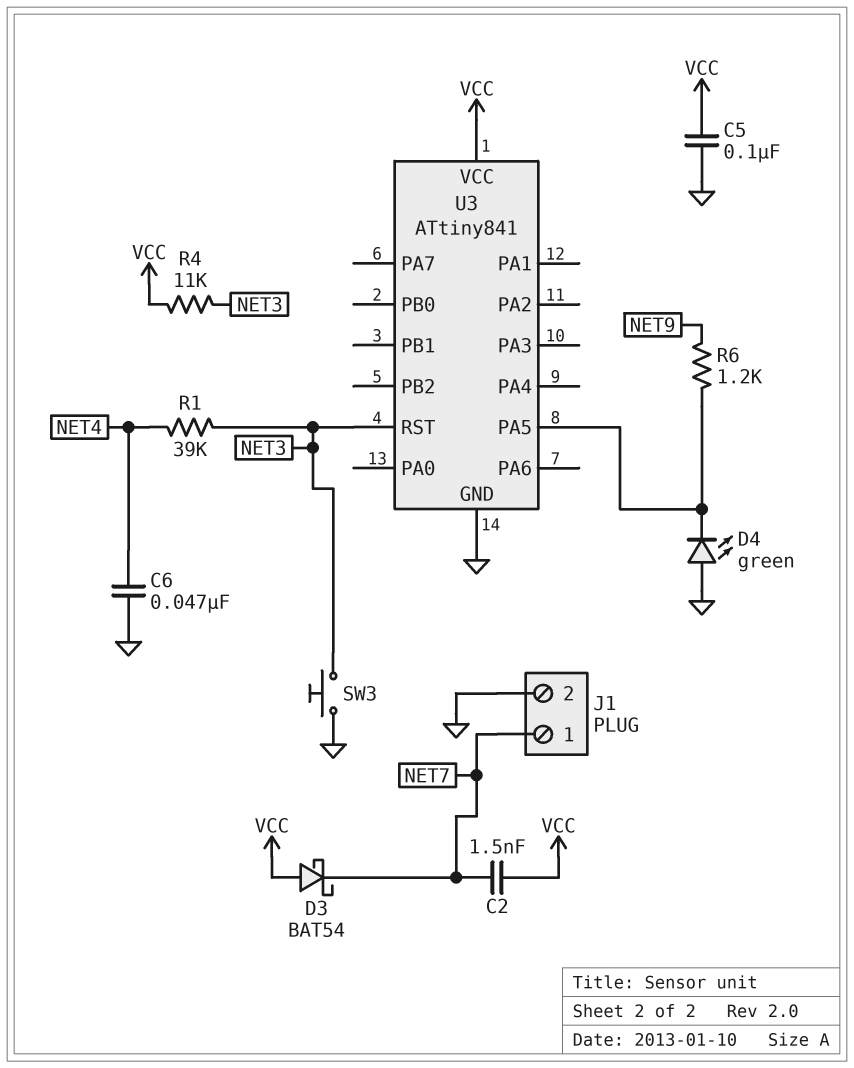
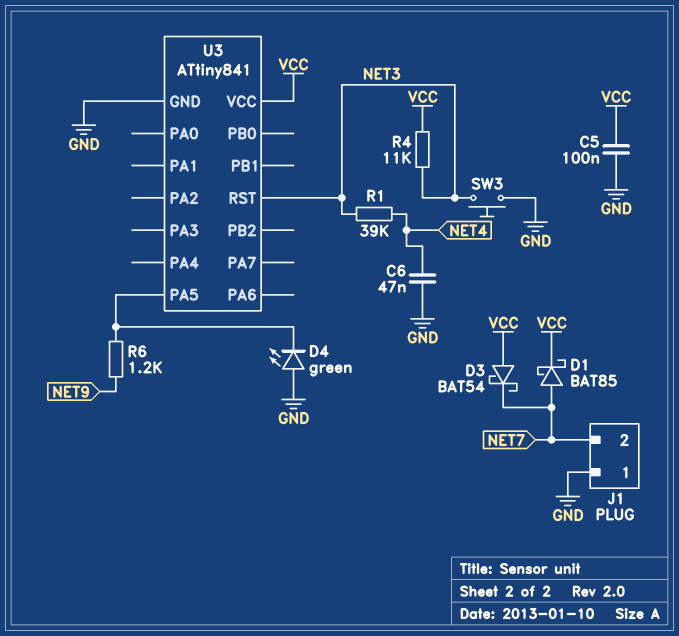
C2: 1.5nF (NET7, VCC) -> none
D1: none -> schottky BAT85 (A NET7, K VCC)
J1 pin 1: NET7 -> GND
J1 pin 2: GND -> NET7

